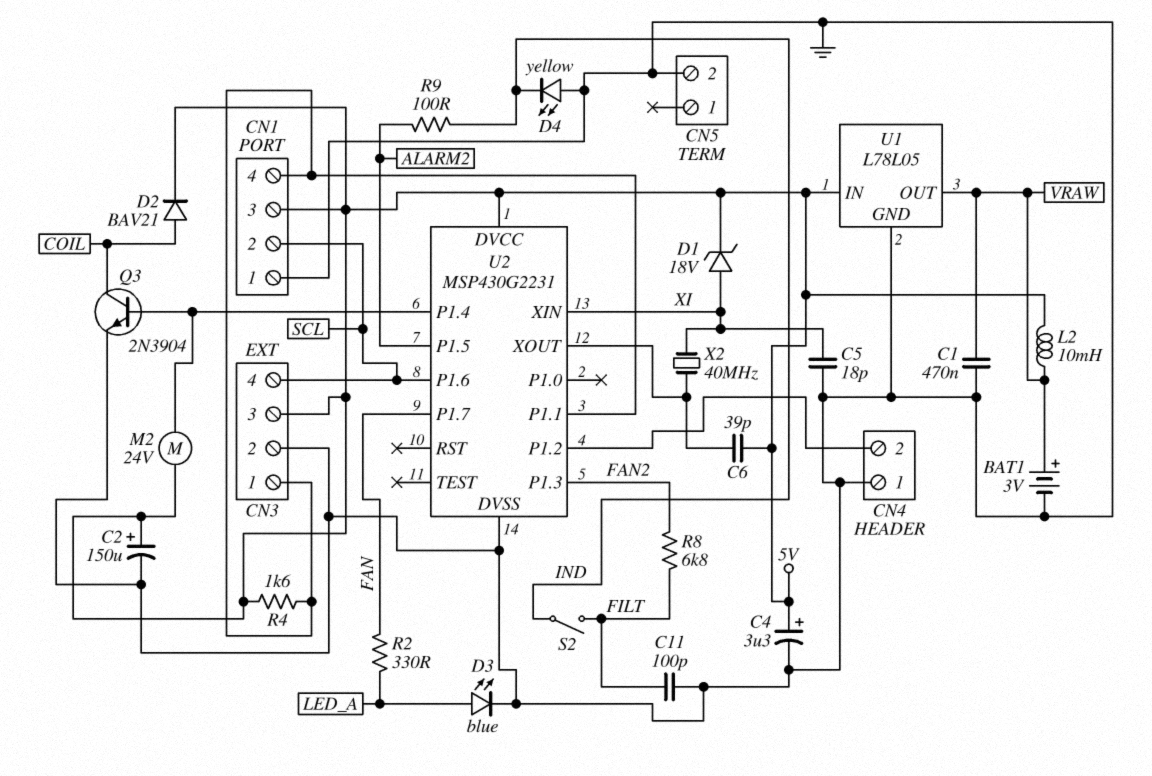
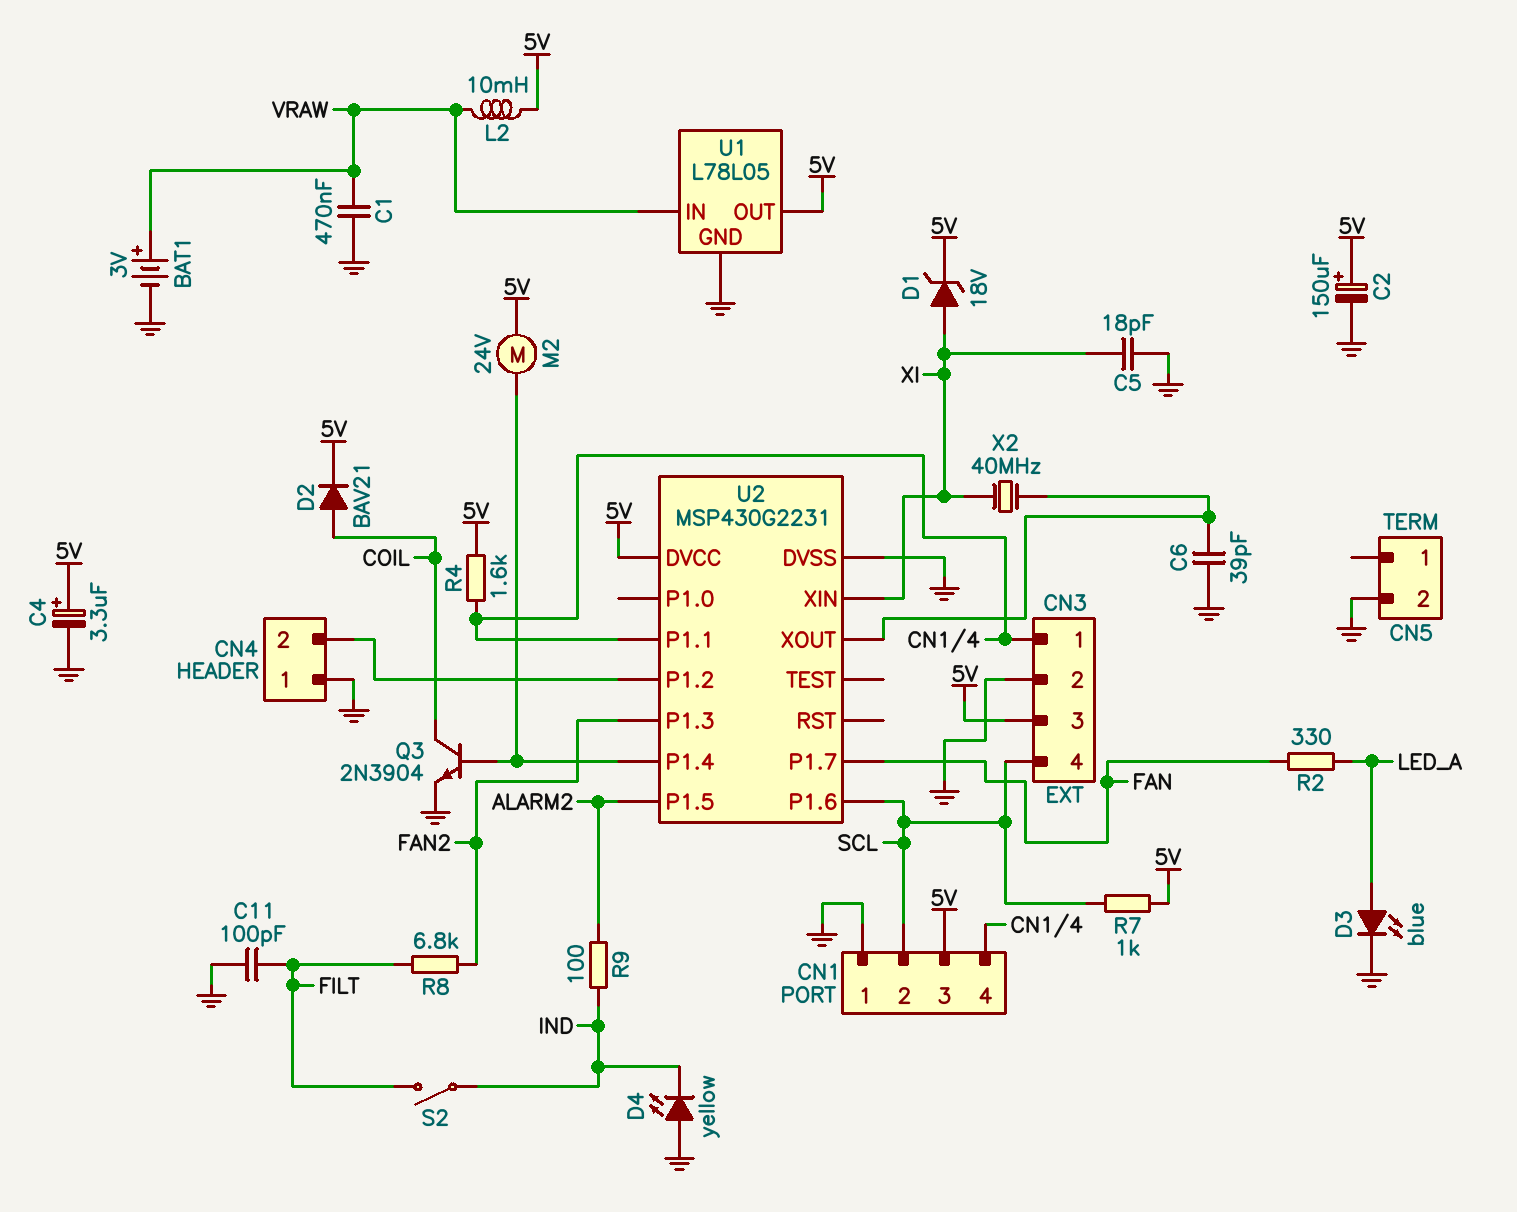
C6: 39pF (5V, U2/XOUT) -> 39pF (GND, U2/XOUT)
R7: none -> 1k (5V, SCL)
U1 pin IN: 5V -> VRAW
U1 pin OUT: VRAW -> 5V

